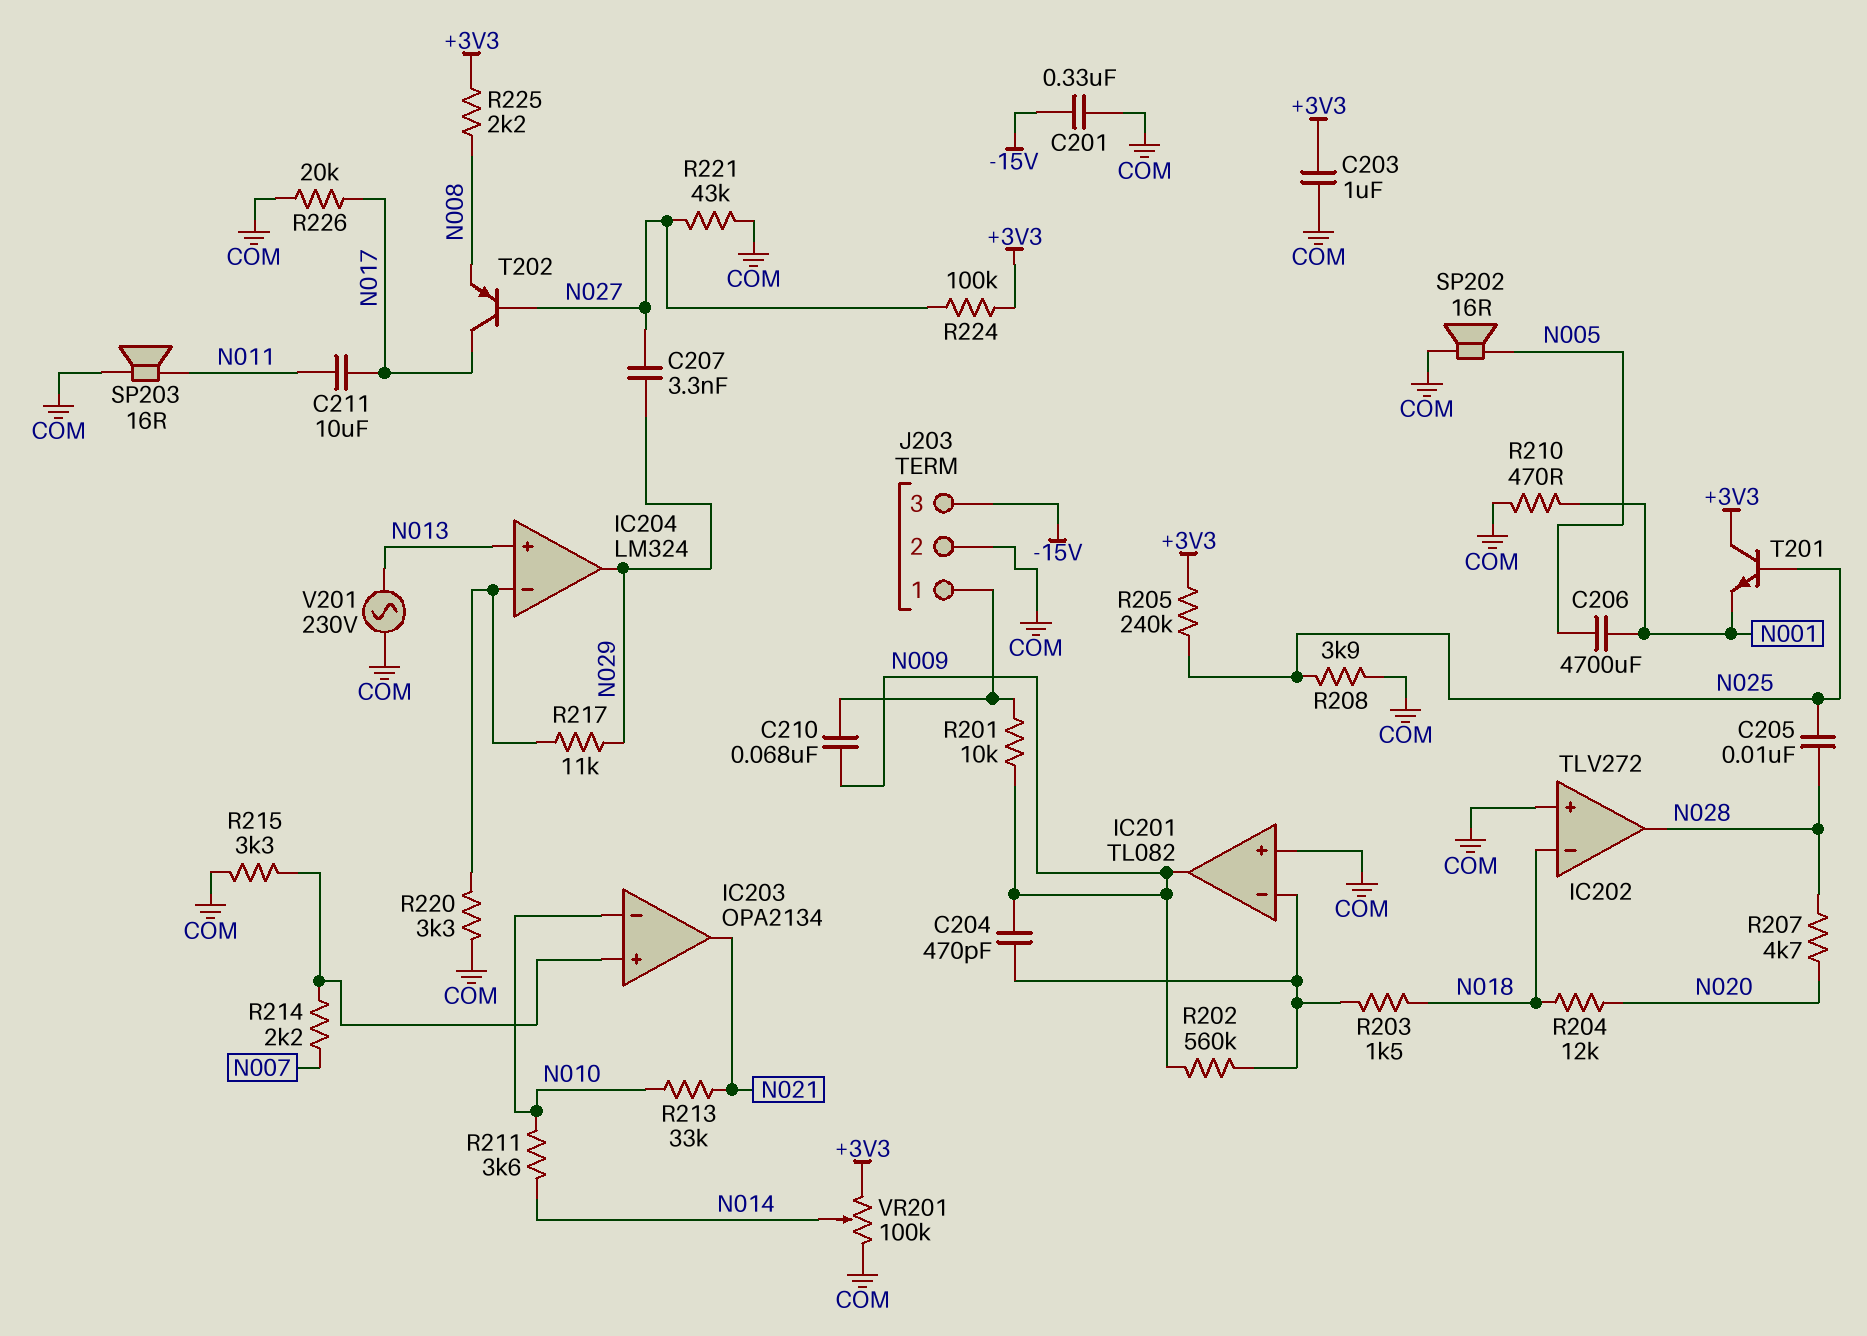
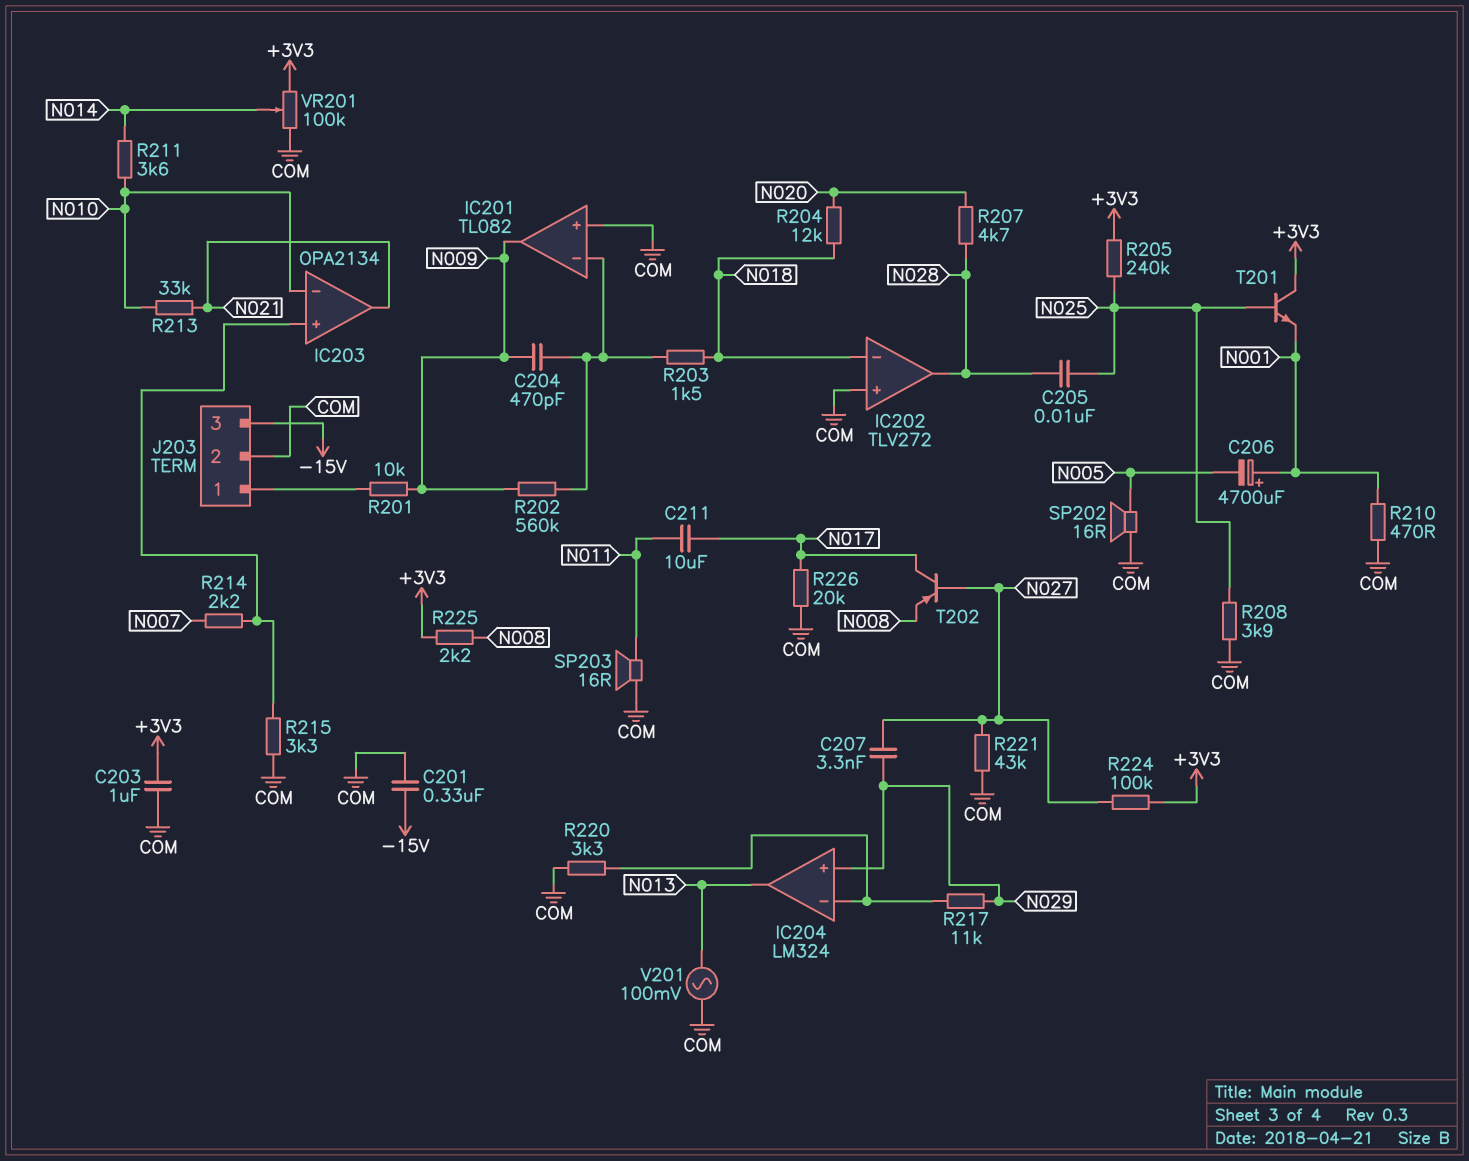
C206: 4700uF (N001, N005) -> 4700uF (plus N001, minus N005)
C210: 68nF (J203/1, N009) -> none
IC204 pin in+: N013 -> N029
IC204 pin out: N029 -> N013
V201: AC 230V (COM, N013) -> AC 100mV (COM, N013)

